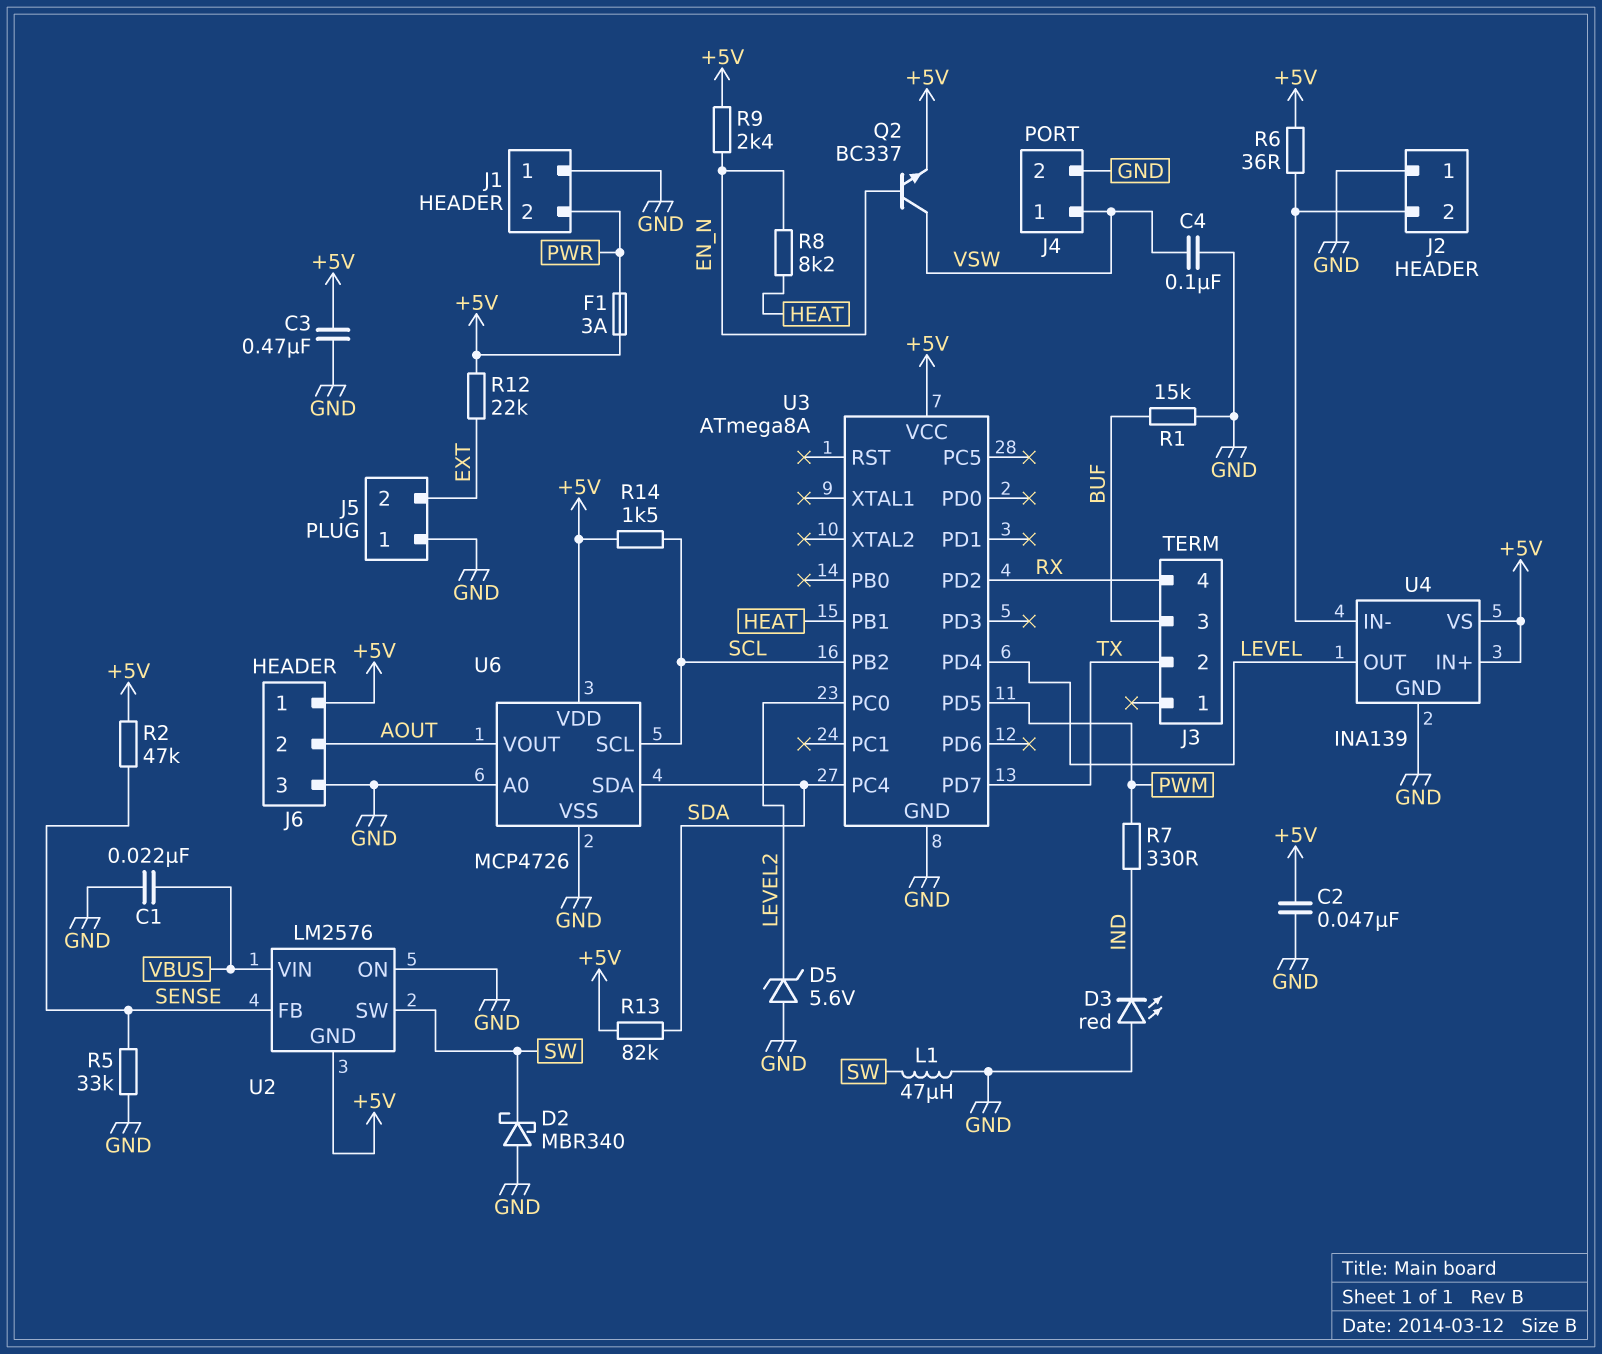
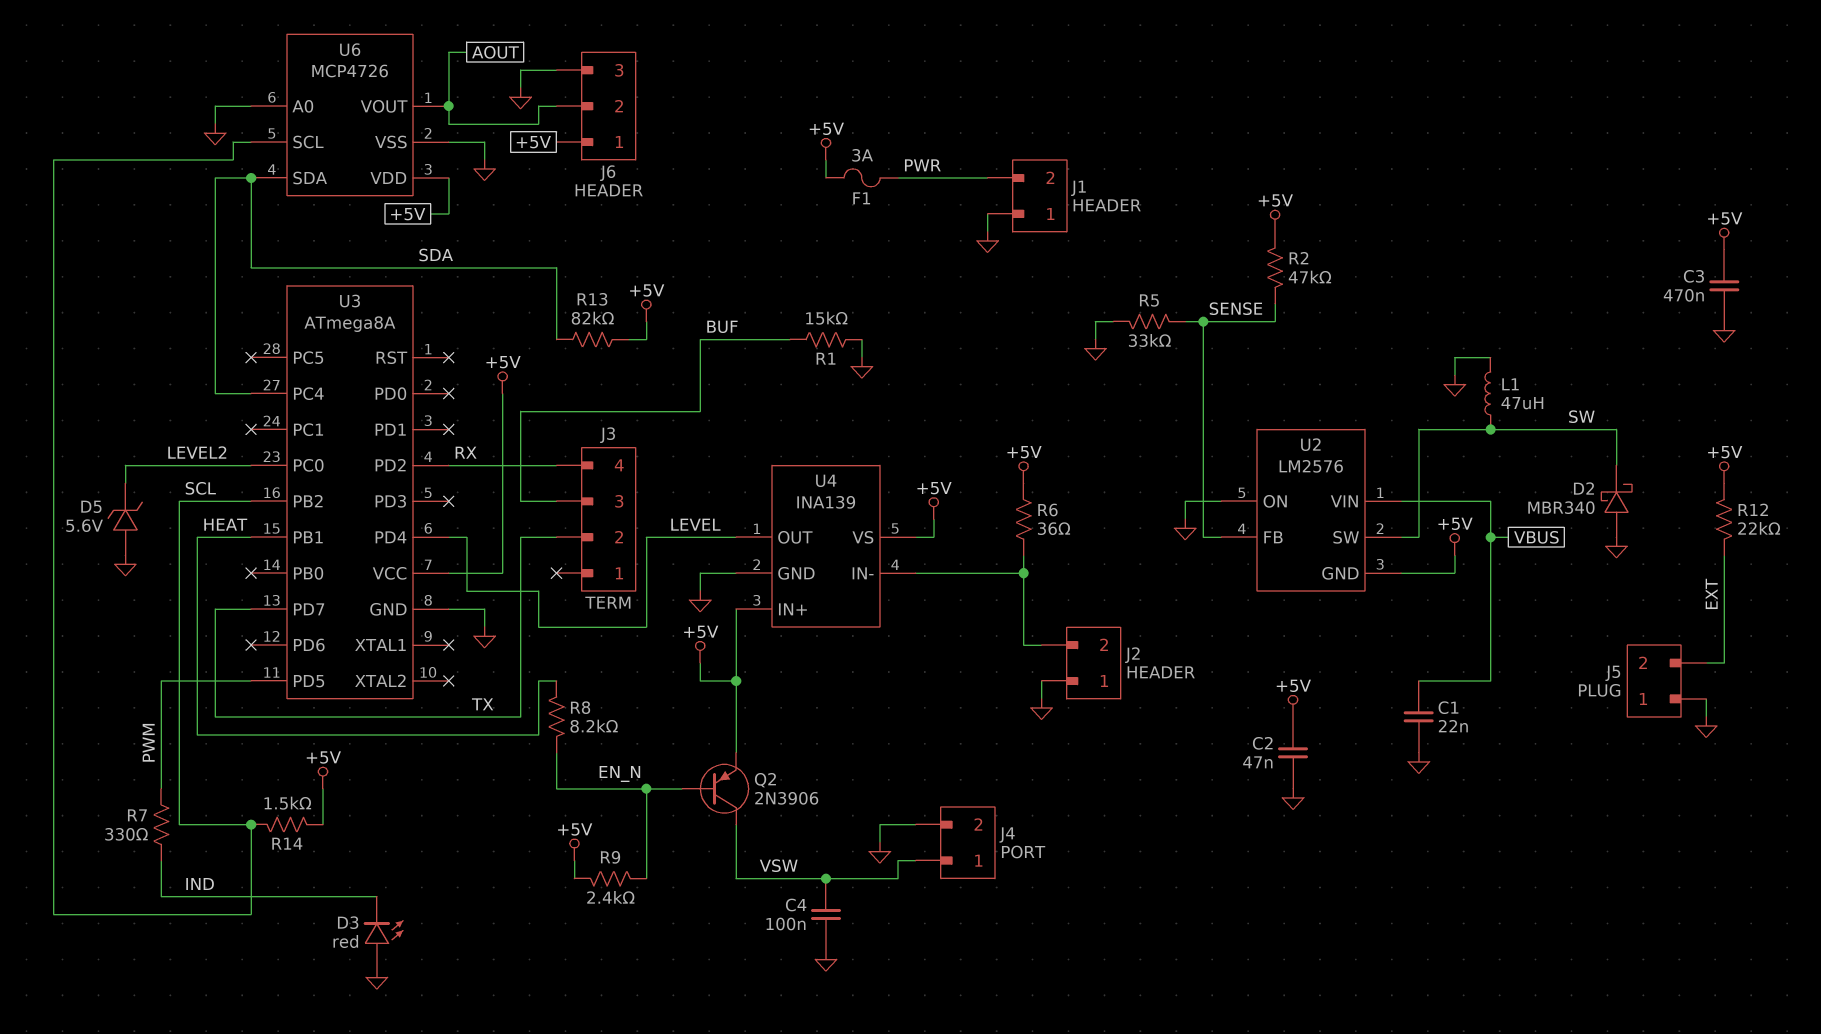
Q2: NPN BC337 (B EN_N, C VSW, E +5V) -> PNP 2N3906 (B EN_N, C VSW, E +5V)

